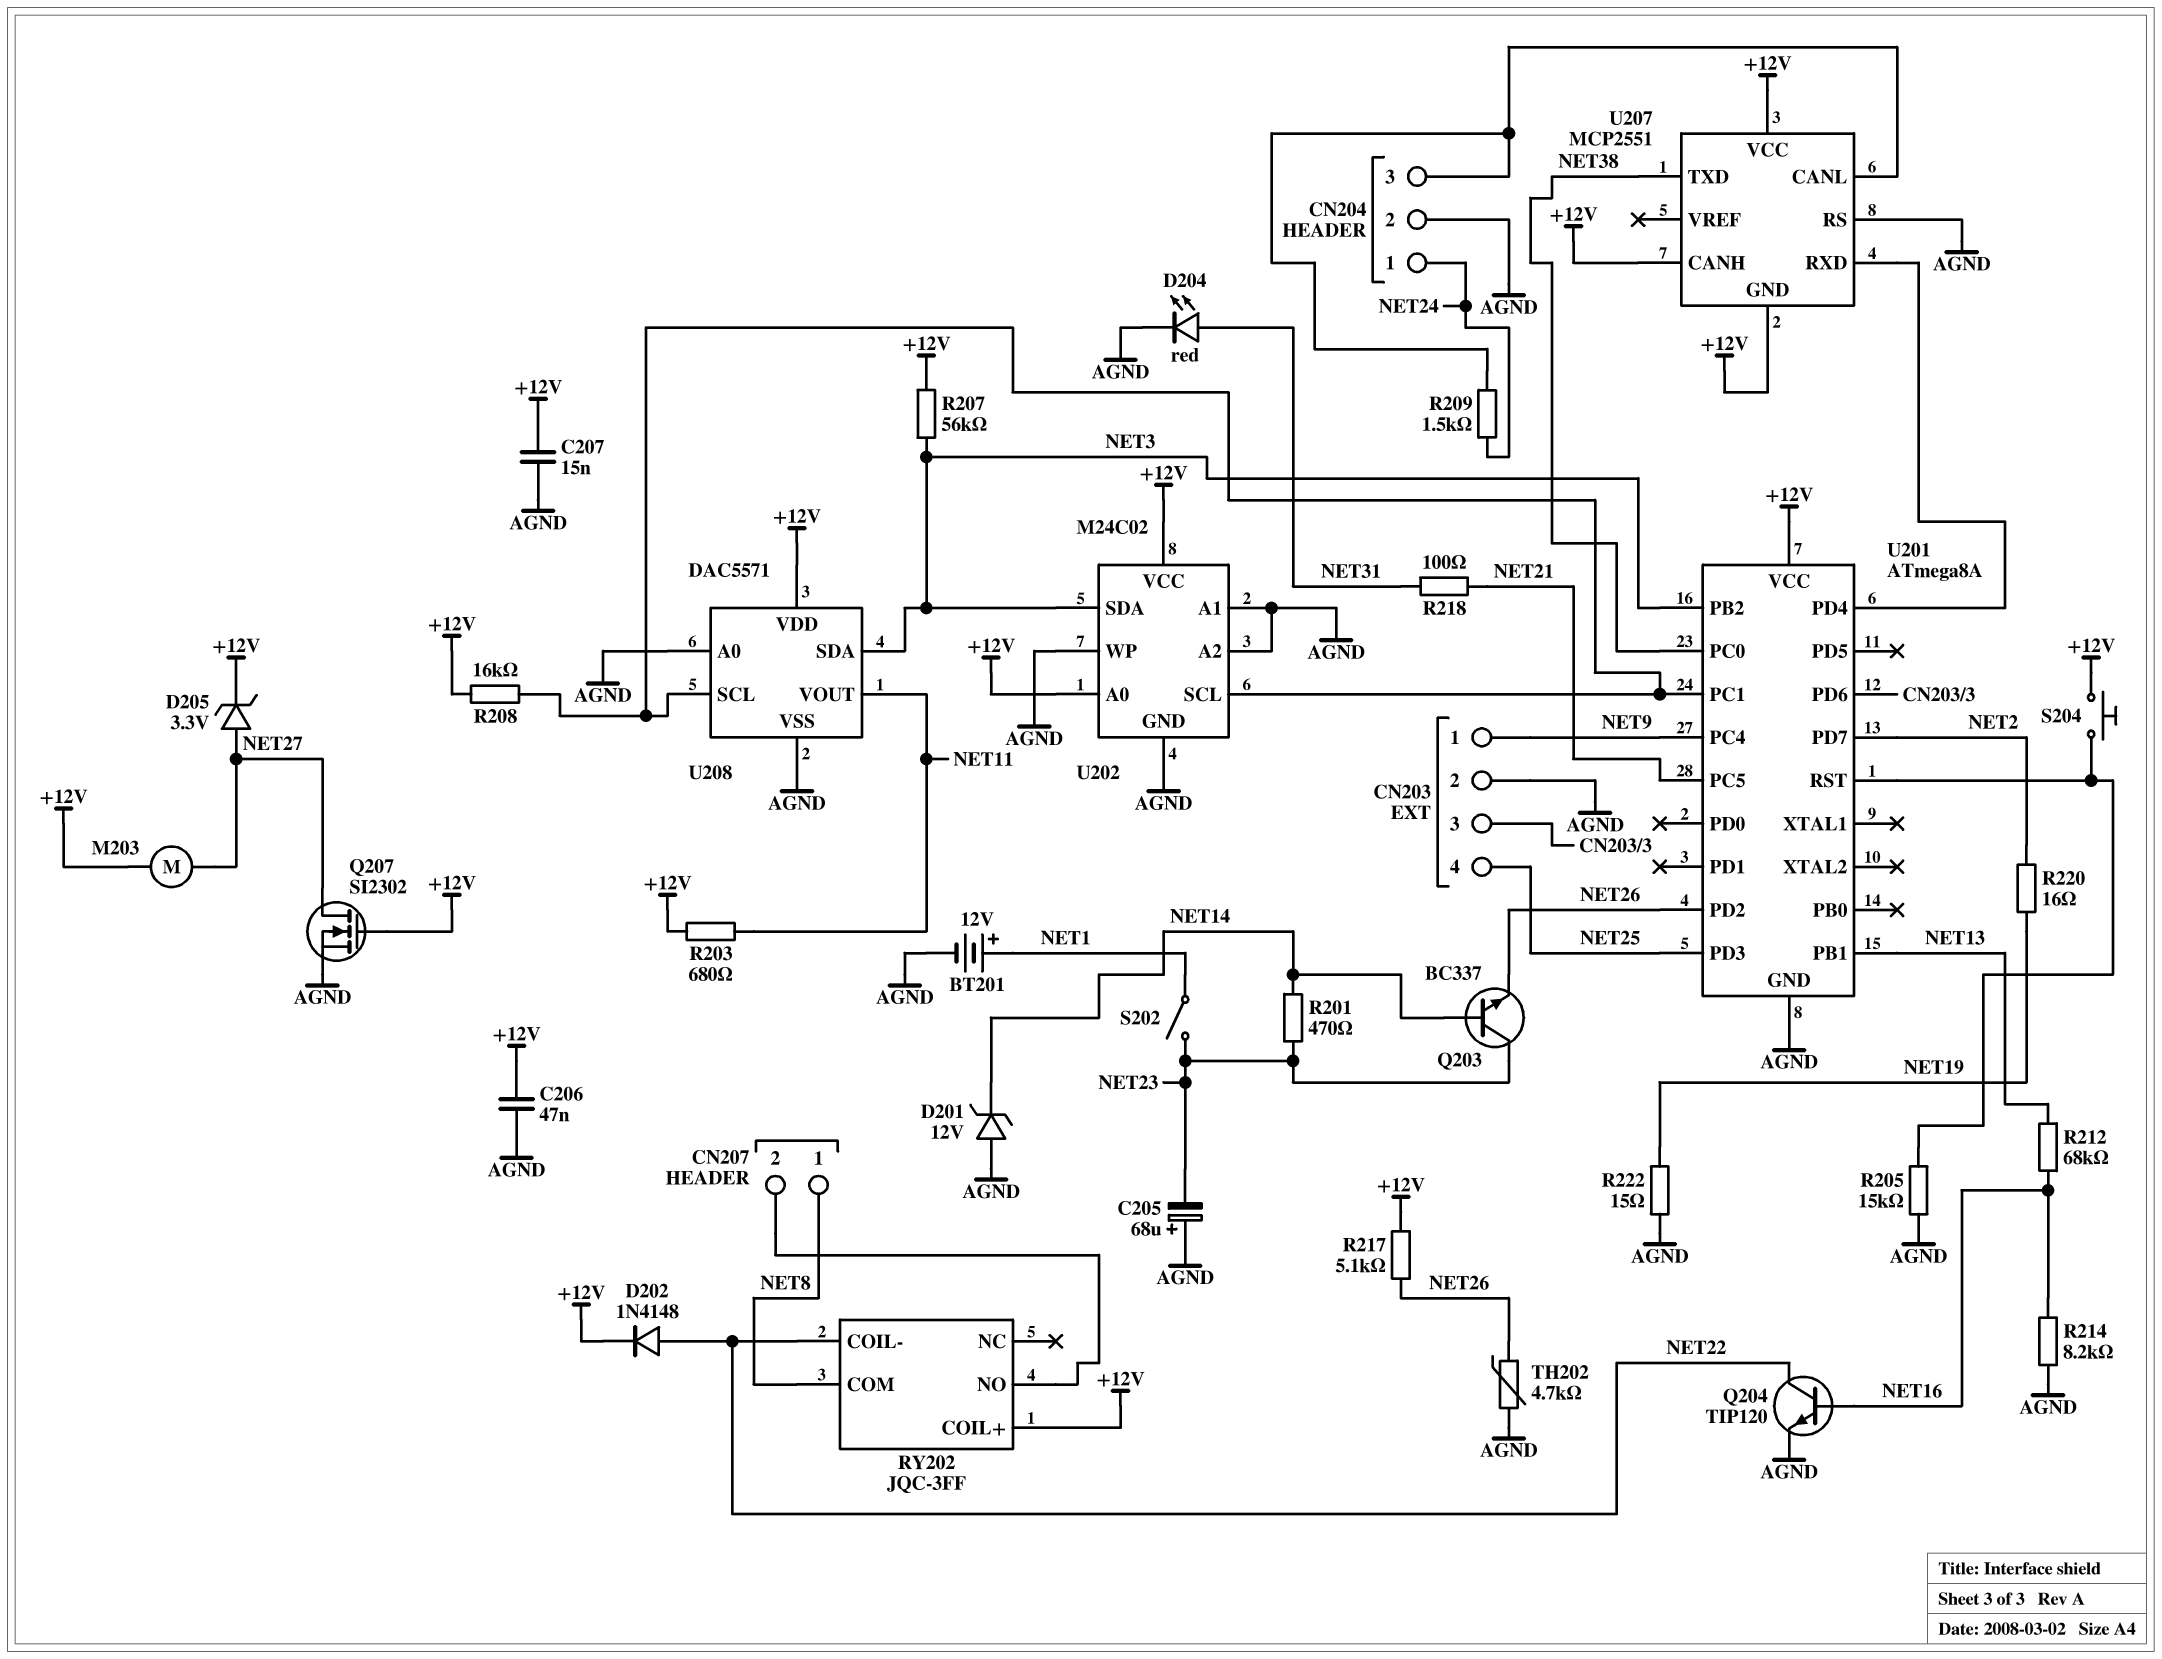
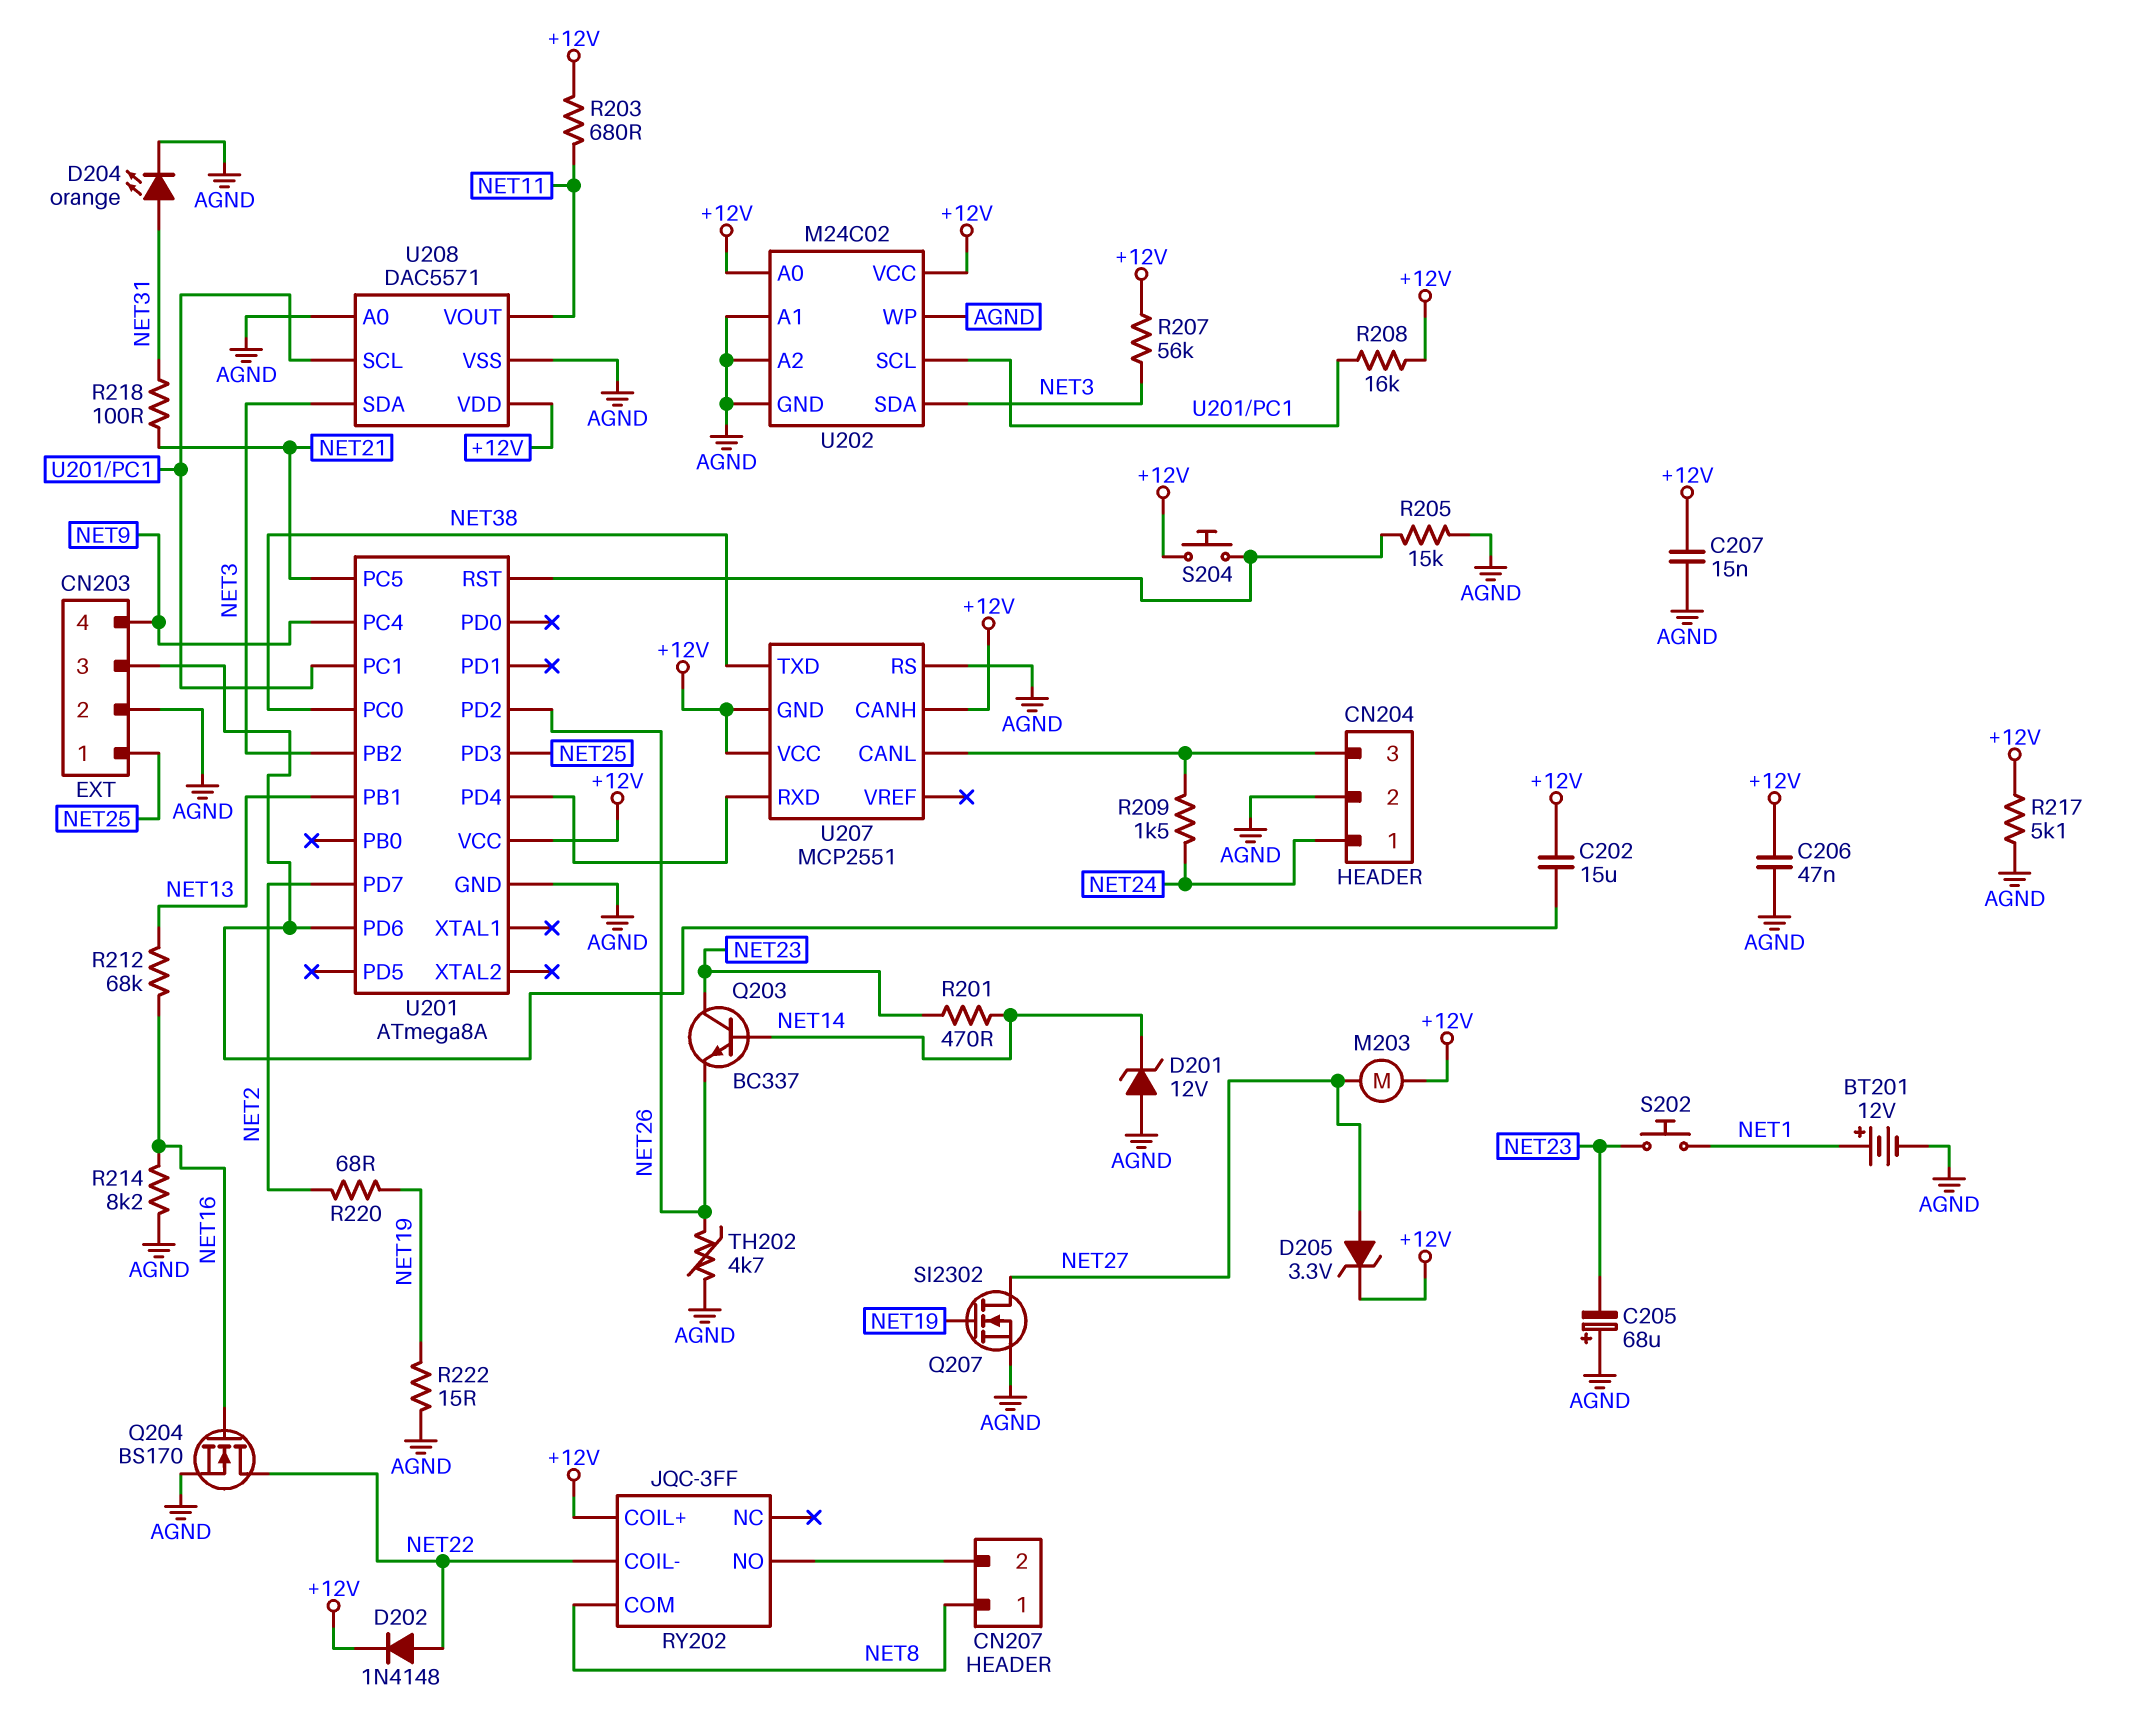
C202: none -> 15uF (+12V, CN203/3)
CN203 pin 1: NET9 -> NET25
CN203 pin 4: NET25 -> NET9
D204: LED red (A NET31, K AGND) -> LED orange (A NET31, K AGND)
Q204: NPN TIP120 (B NET16, C NET22, E AGND) -> NMOS BS170 (G NET16, D NET22, S AGND)
Q207: NMOS SI2302 (G +12V, D NET27, S AGND) -> NMOS SI2302 (G NET19, D NET27, S AGND)
R217: 5.1k (+12V, NET26) -> 5.1k (+12V, AGND)
R220: 16 (NET2, NET19) -> 68 (NET2, NET19)
S202: switch (NET1, NET23) -> button (NET1, NET23)

